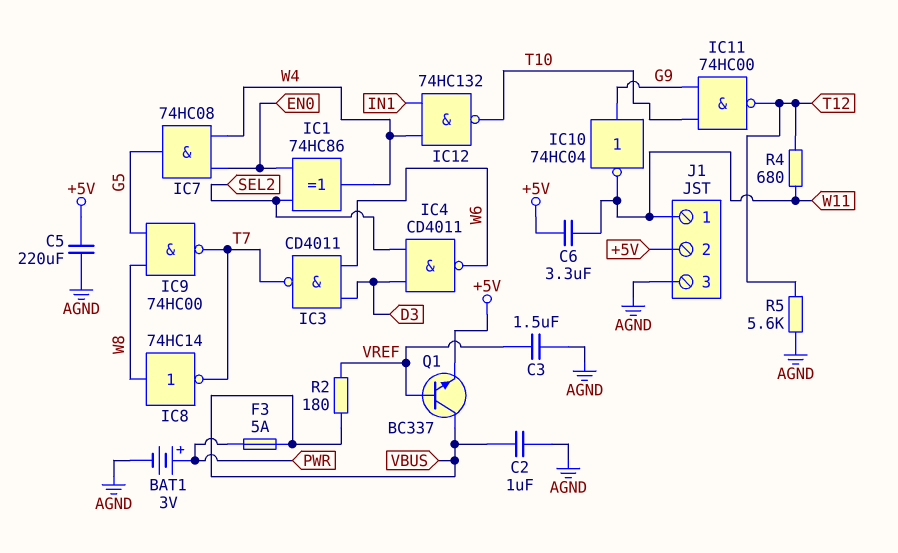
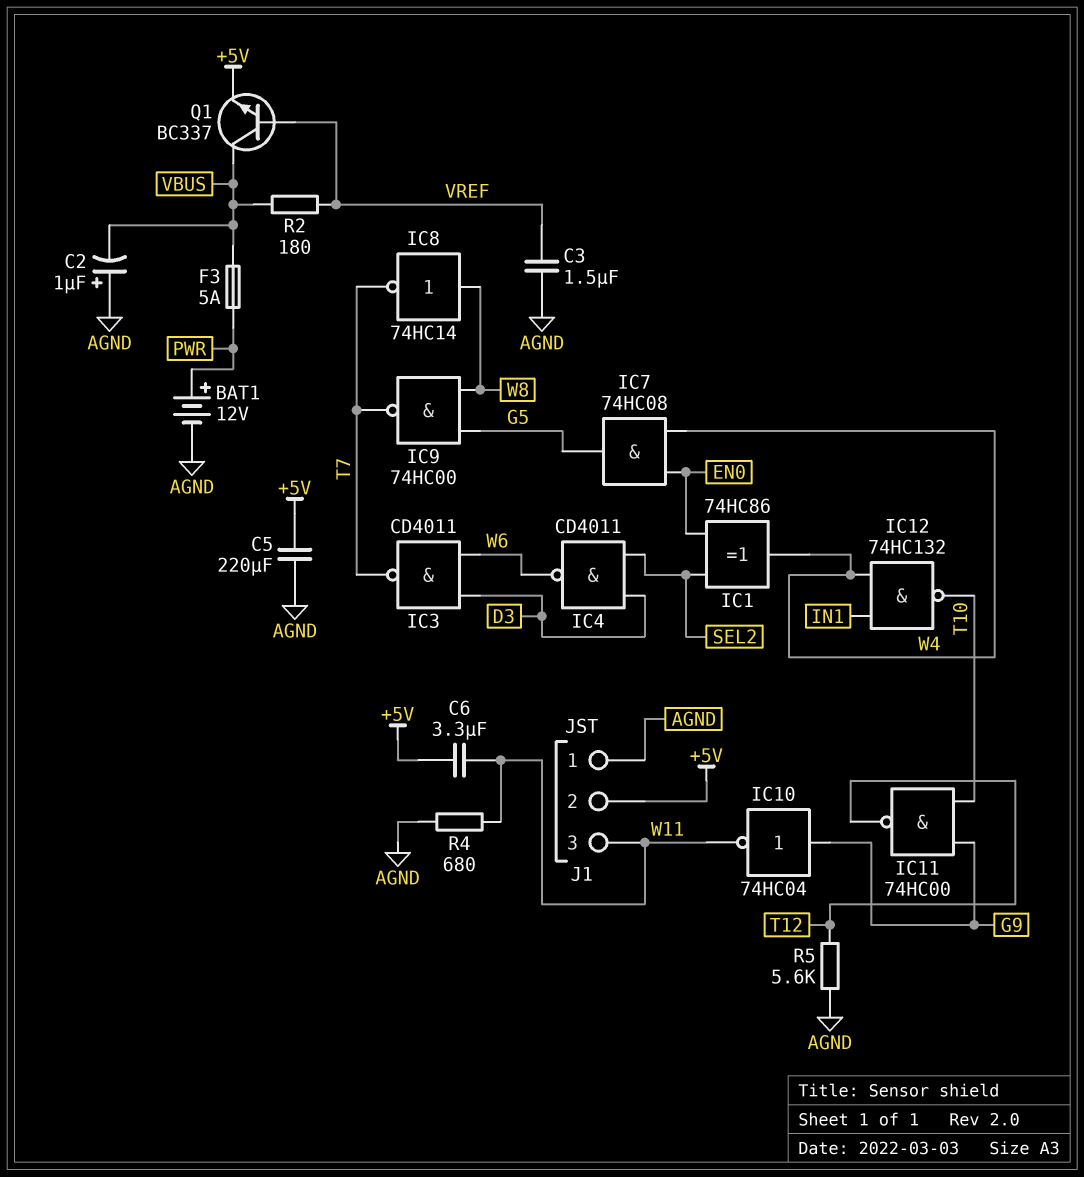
BAT1: 3V (plus PWR, minus AGND) -> 12V (plus PWR, minus AGND)
C2: 1uF (AGND, VBUS) -> 1uF (plus AGND, minus VBUS)
J1 pin 1: W11 -> AGND
J1 pin 3: AGND -> W11
R4: 680 (T12, W11) -> 680 (AGND, W11)

